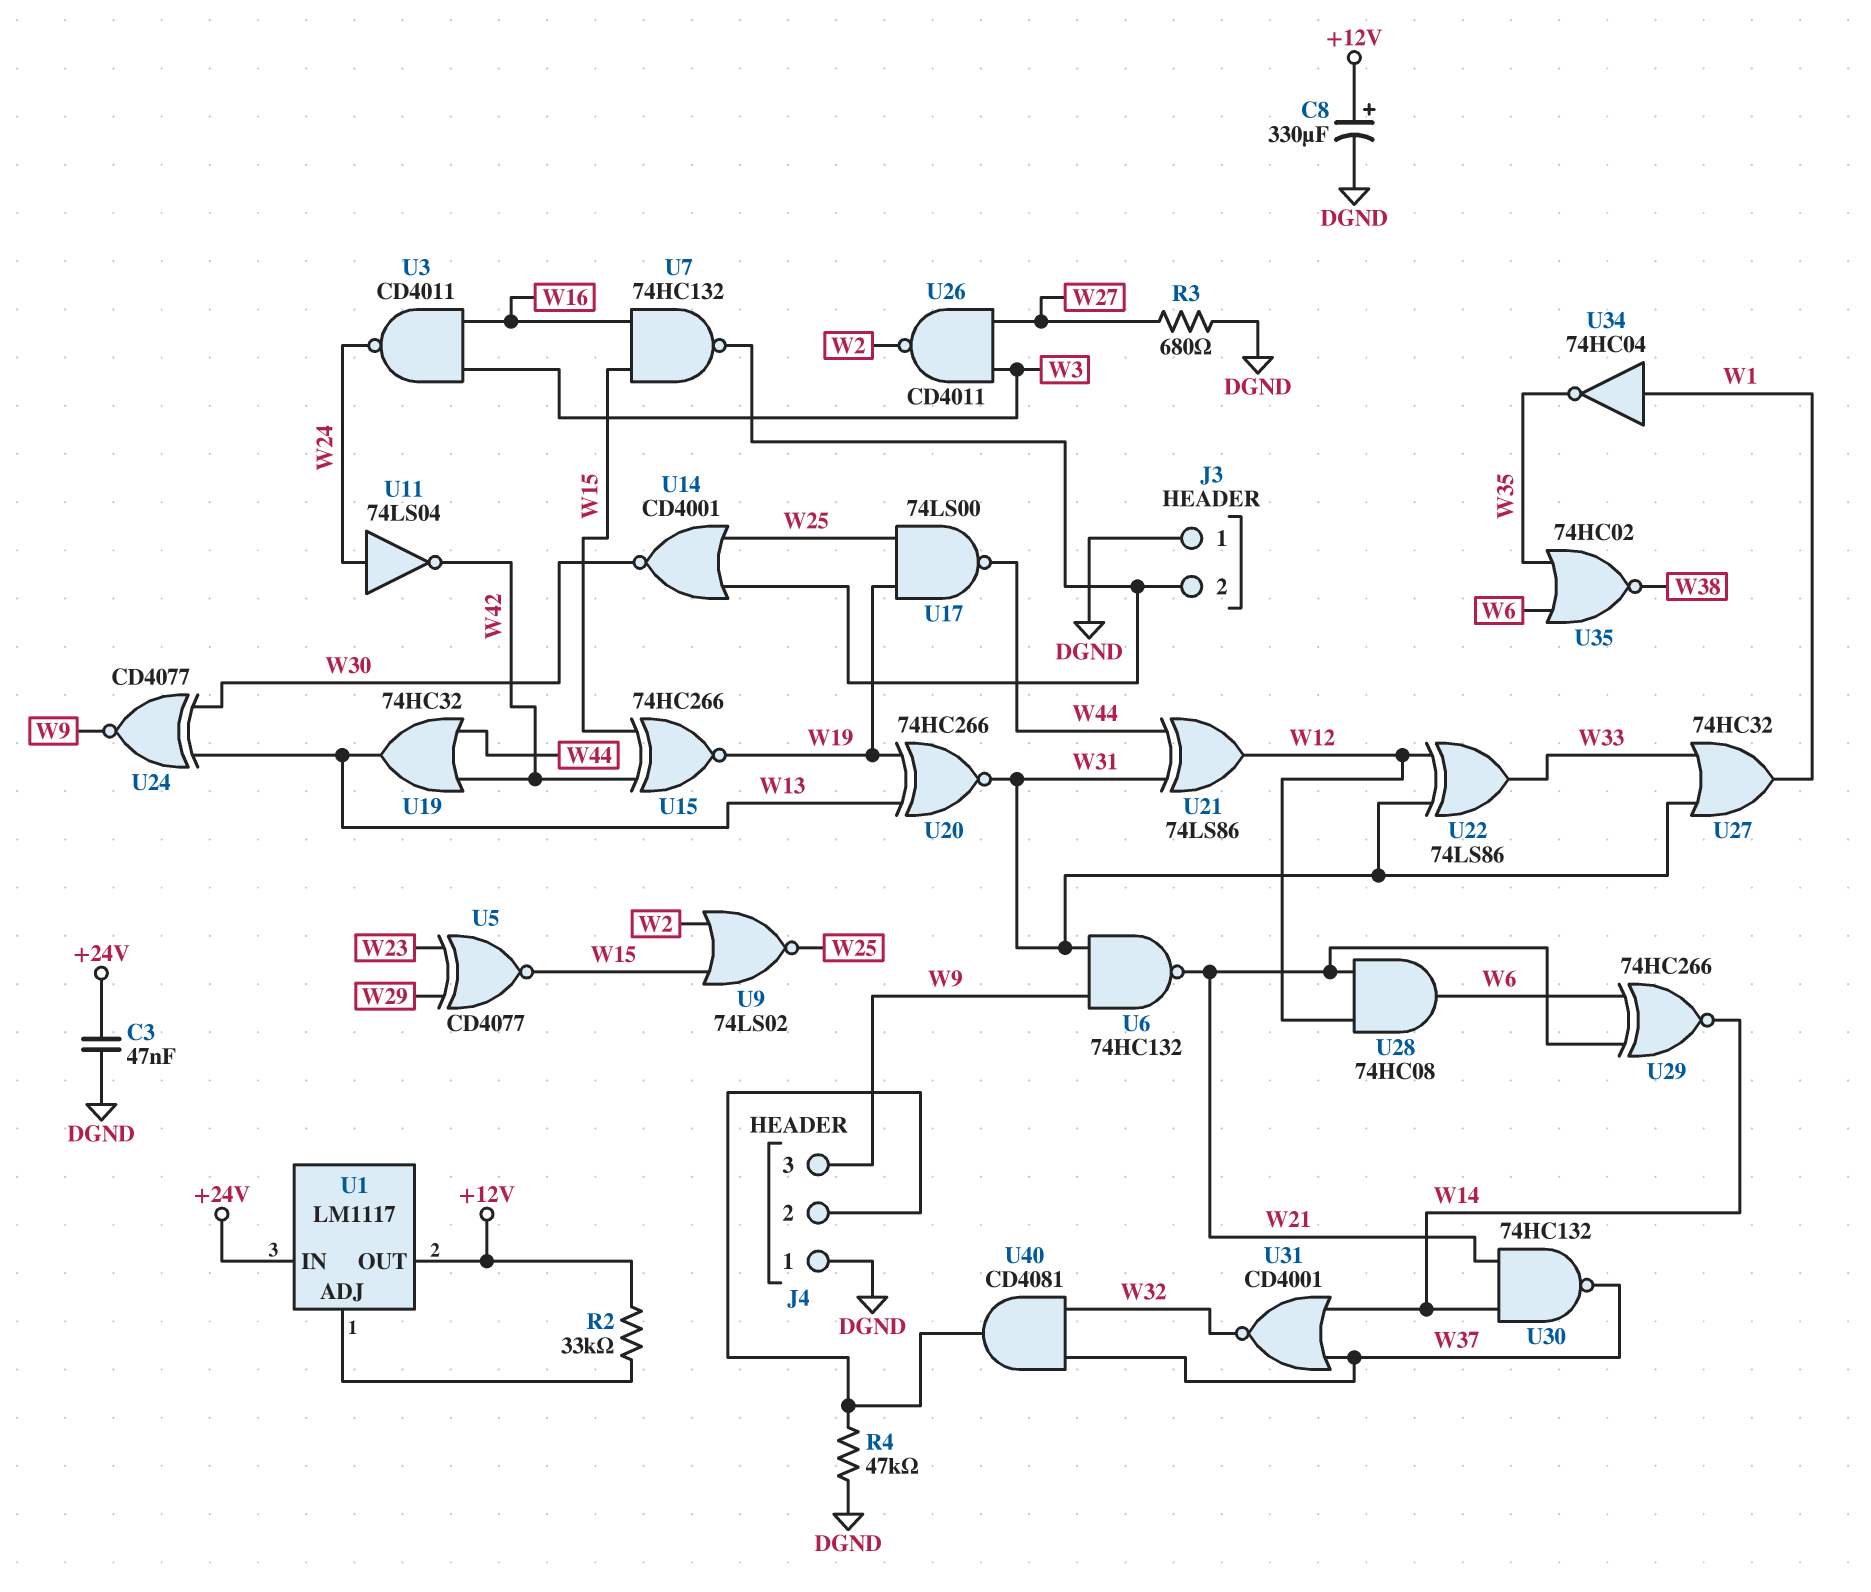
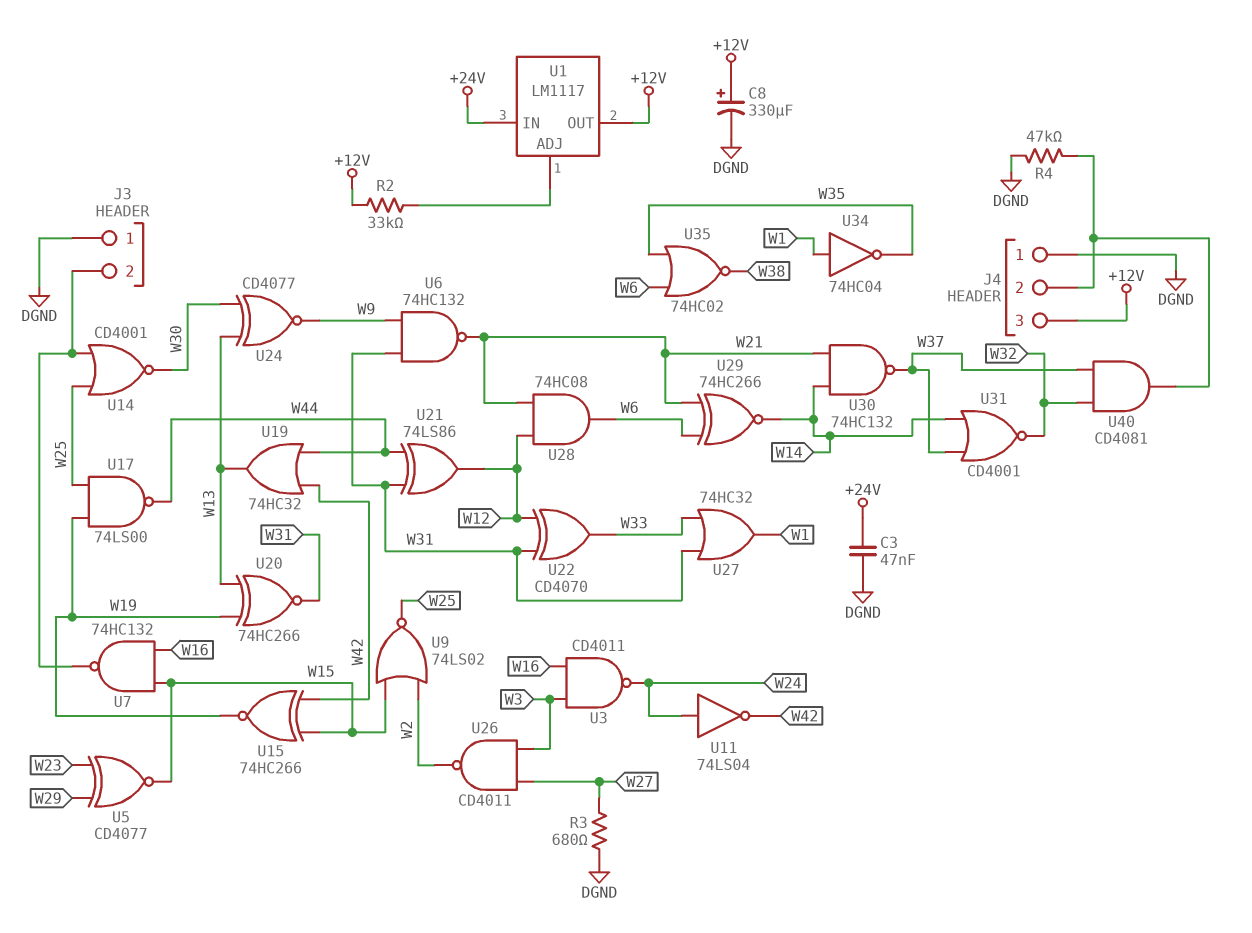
J4 pin 3: W9 -> +12V
U22: XOR 74LS86 (in W12, in W31, out W33) -> XOR CD4070 (in W12, in W31, out W33)

